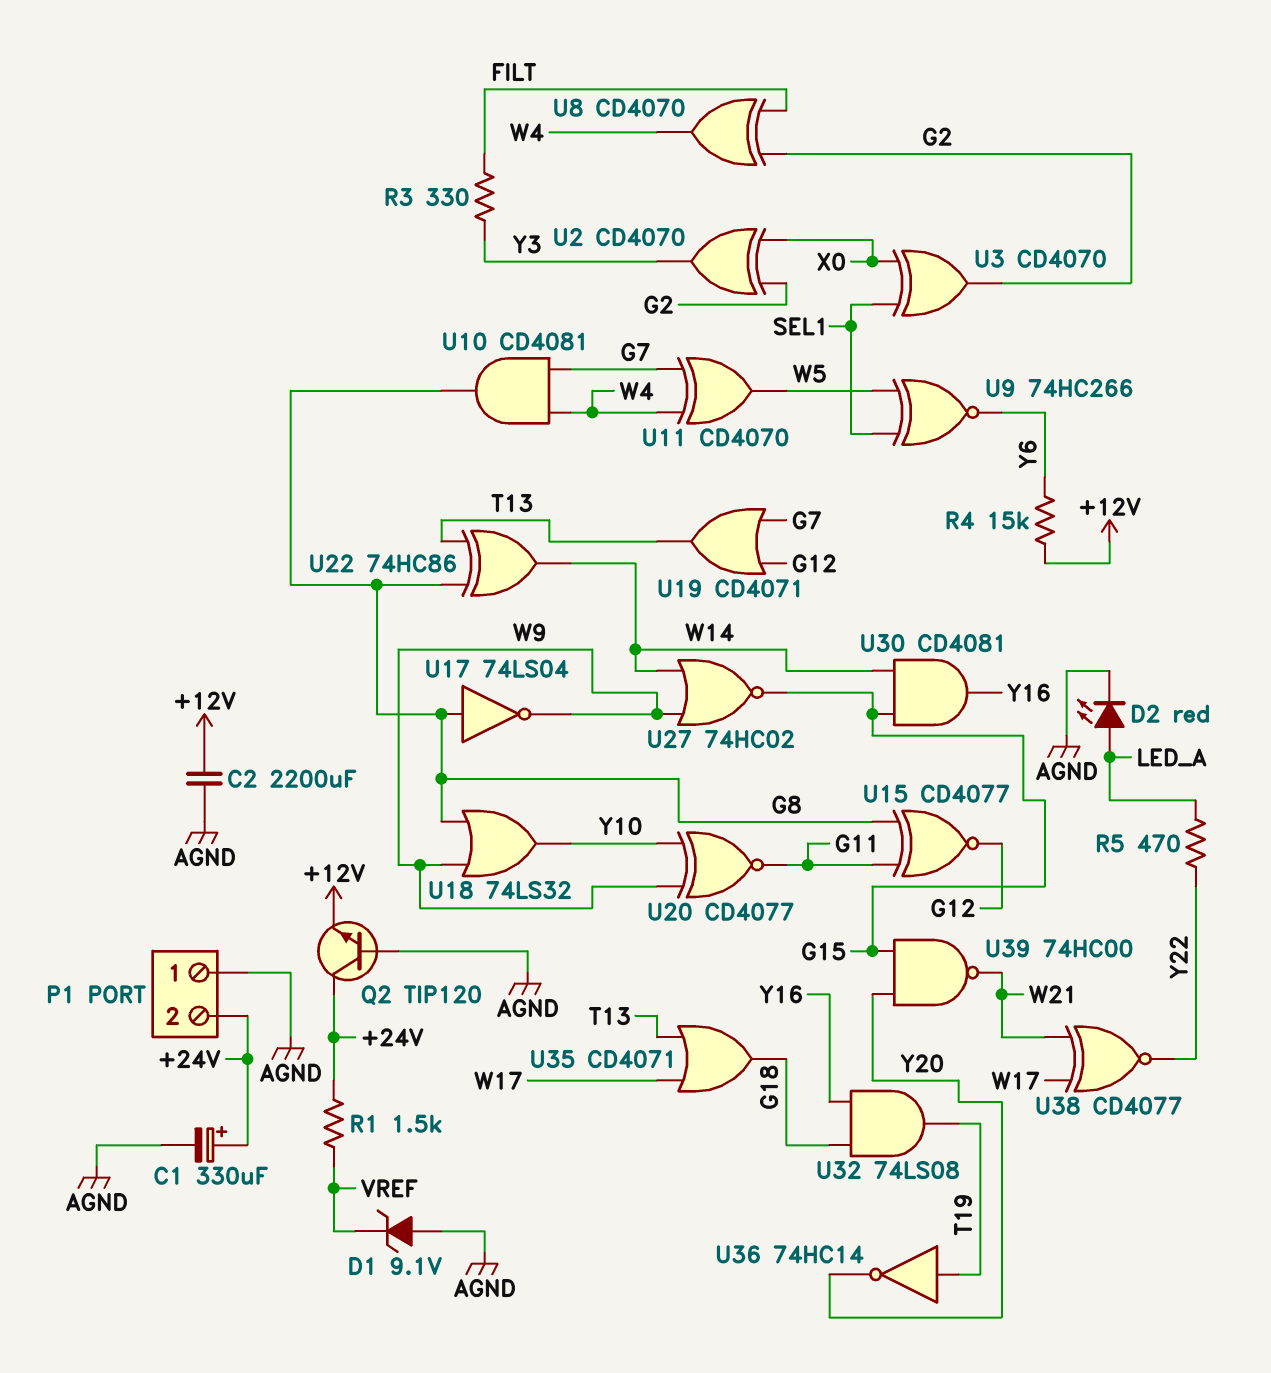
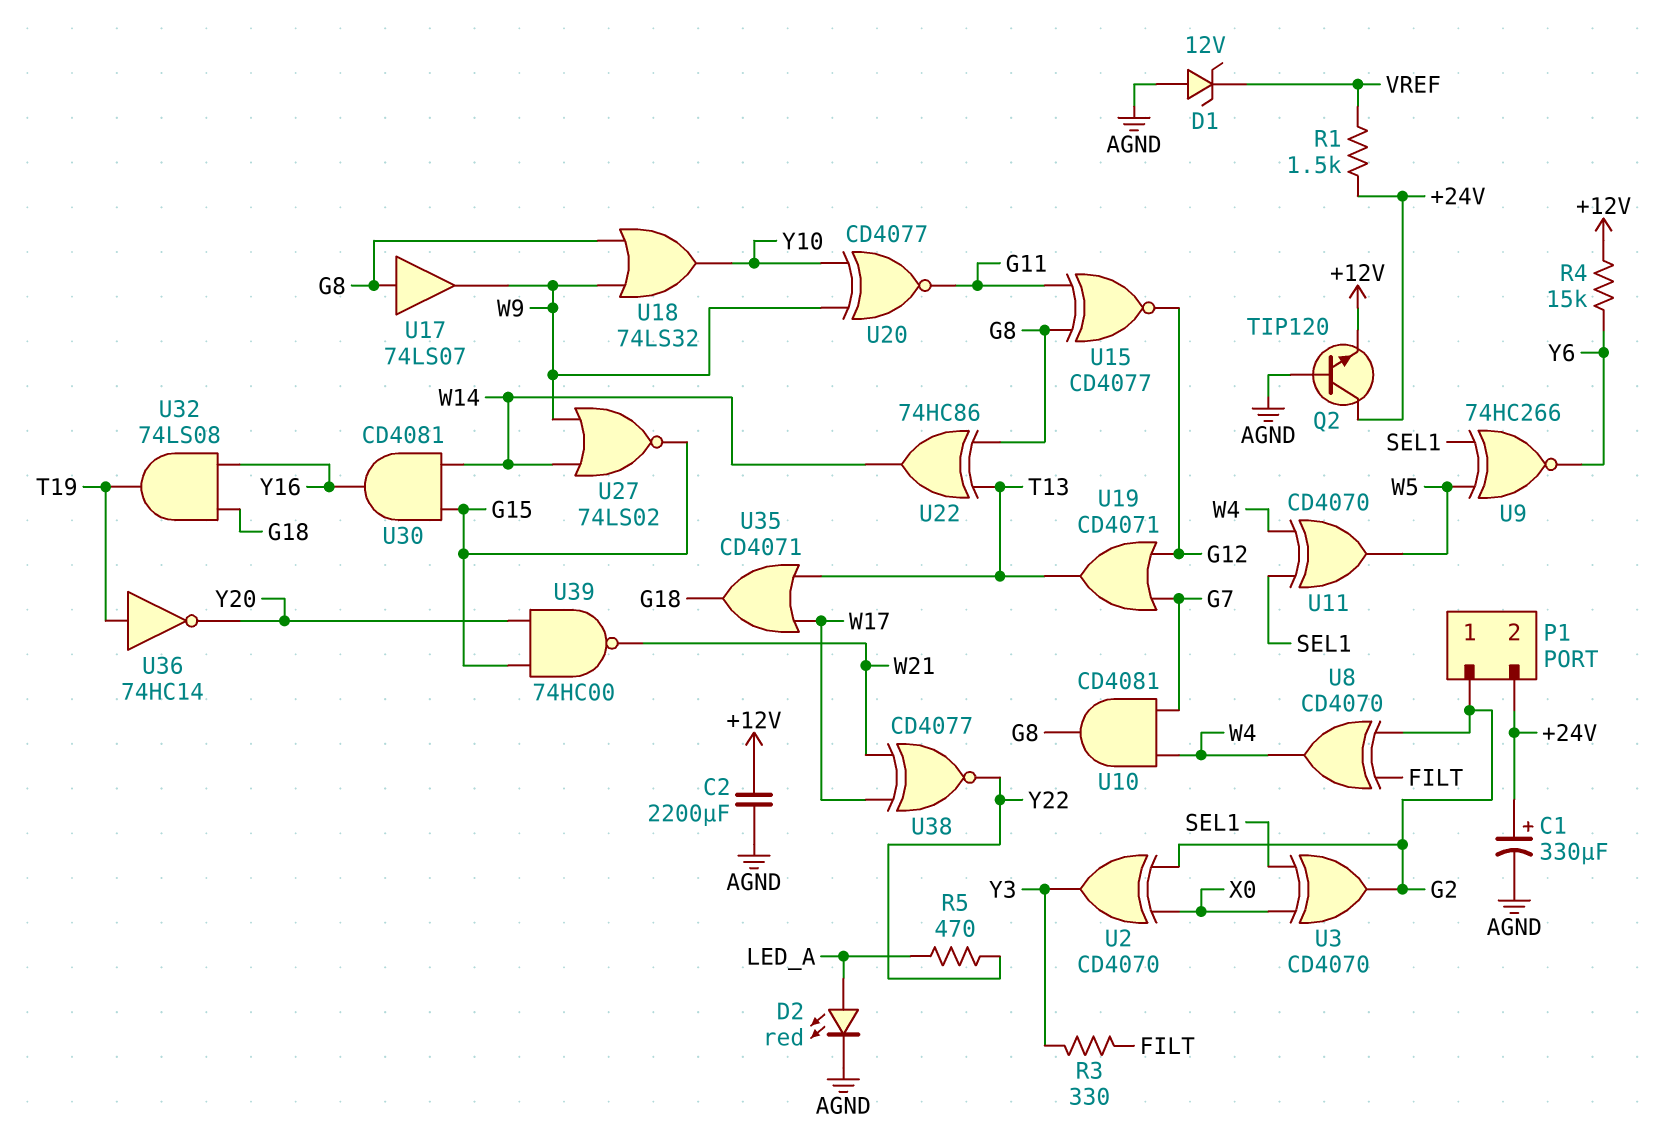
D1: zener 9.1V (A AGND, K VREF) -> zener 12V (A AGND, K VREF)
P1 pin 1: AGND -> G2
U11: XOR CD4070 (in G7, in W4, out W5) -> XOR CD4070 (in SEL1, in W4, out W5)
U17: NOT 74LS04 (in G8, out W9) -> buffer 74LS07 (in G8, out W9)
U27: NOR 74HC02 (in W9, in W14, out G15) -> NOR 74LS02 (in W9, in W14, out G15)

